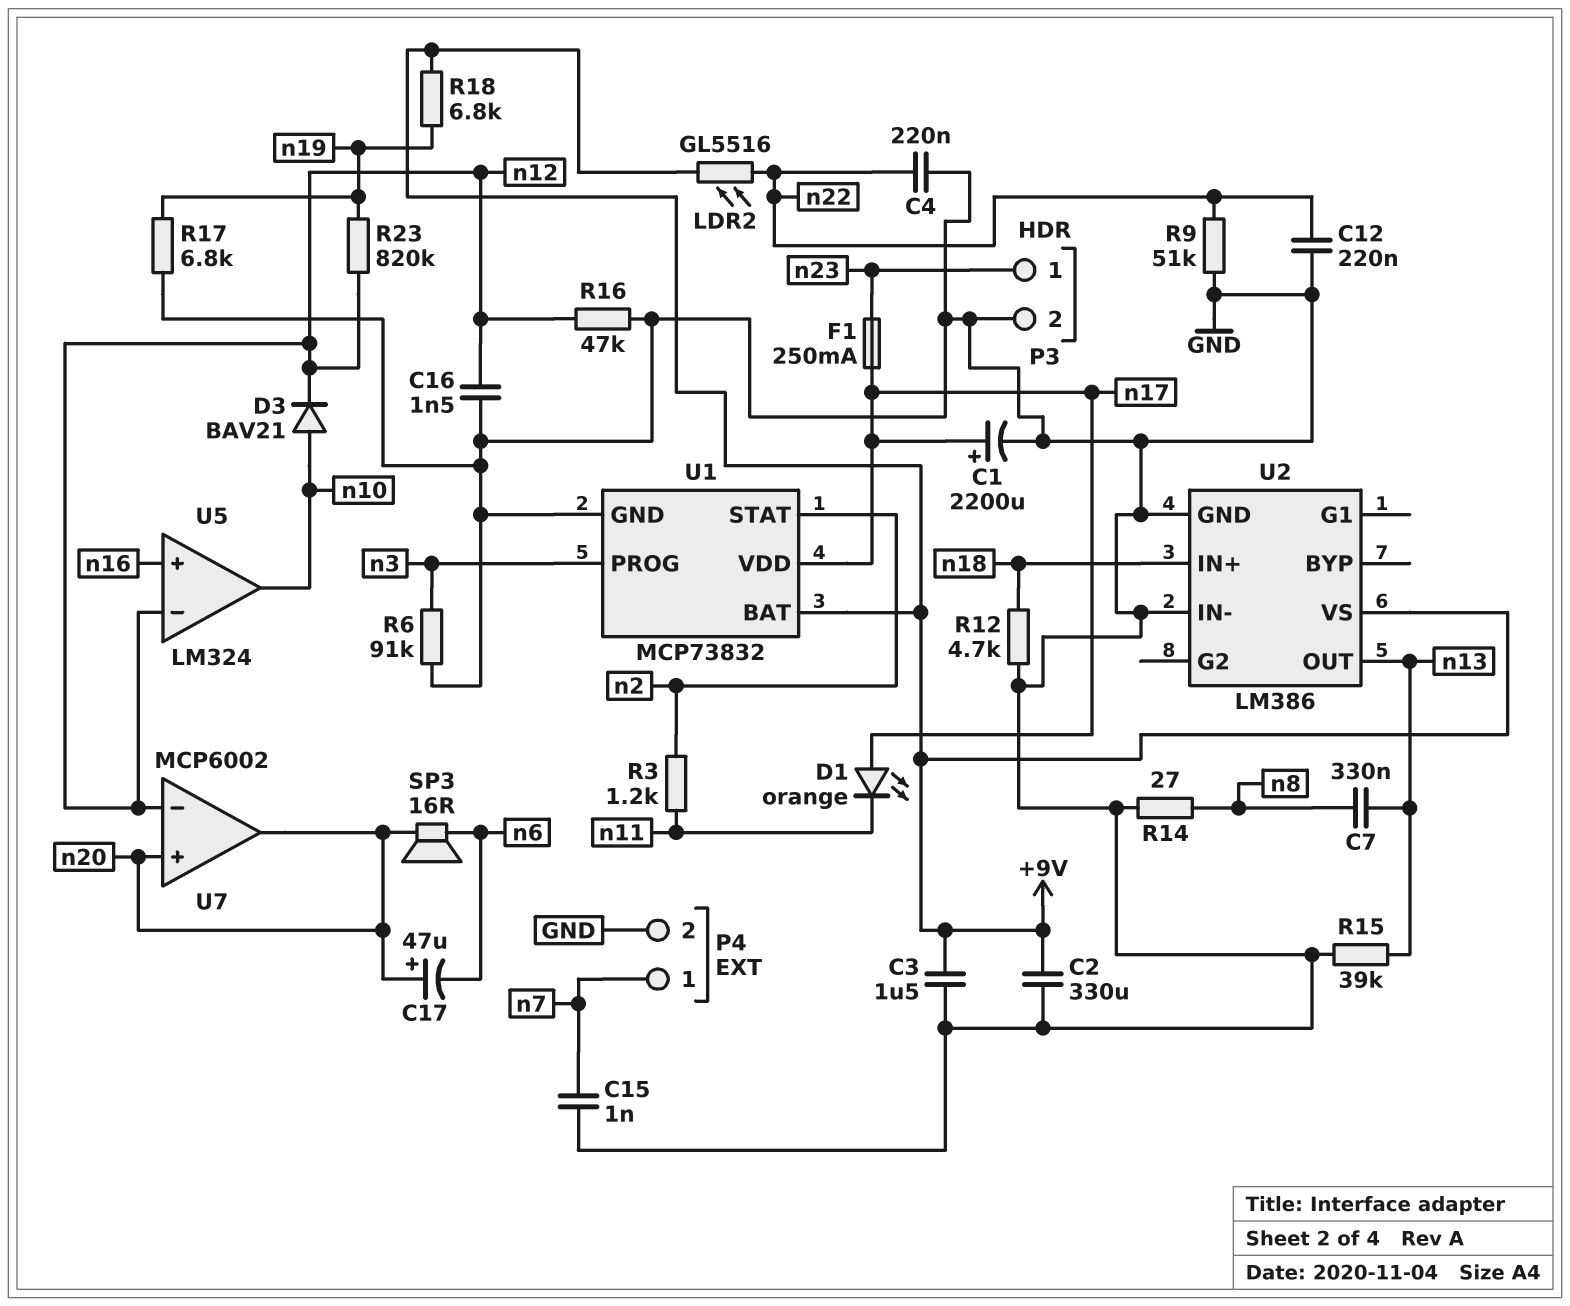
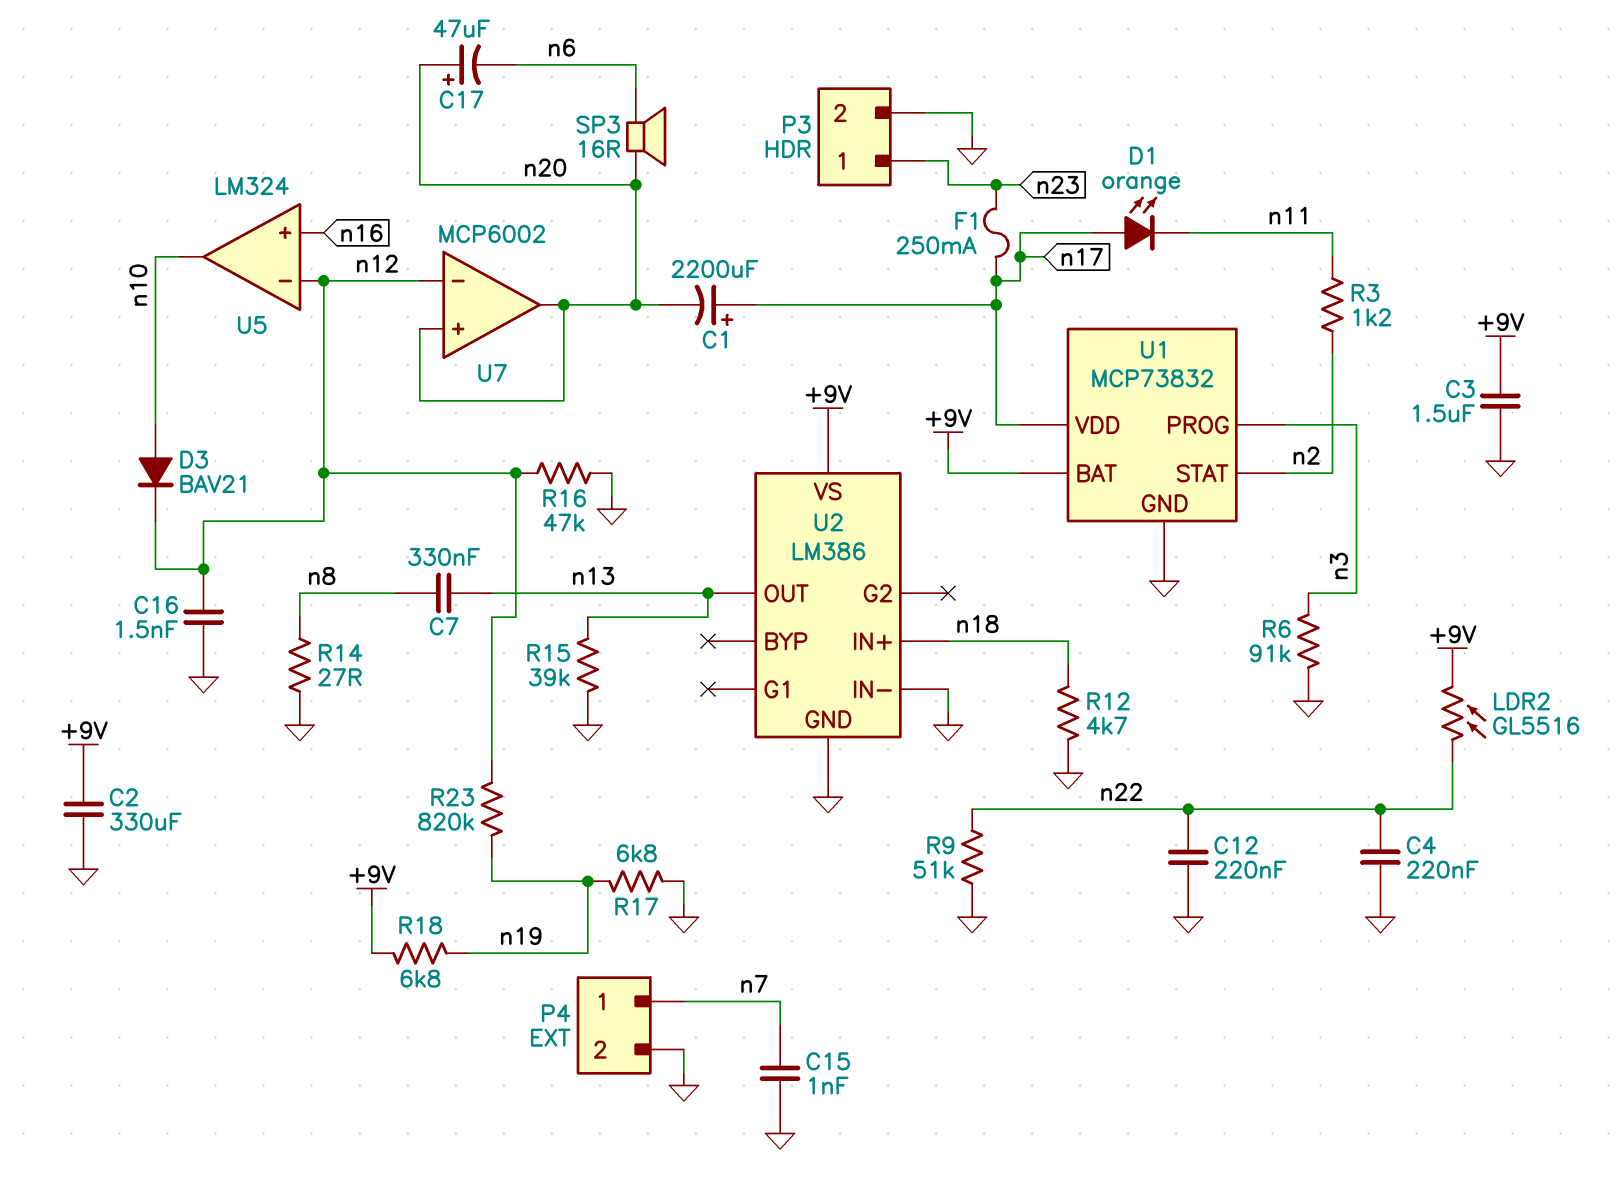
C1: 2200uF (plus n17, minus GND) -> 2200uF (plus n17, minus n20)

